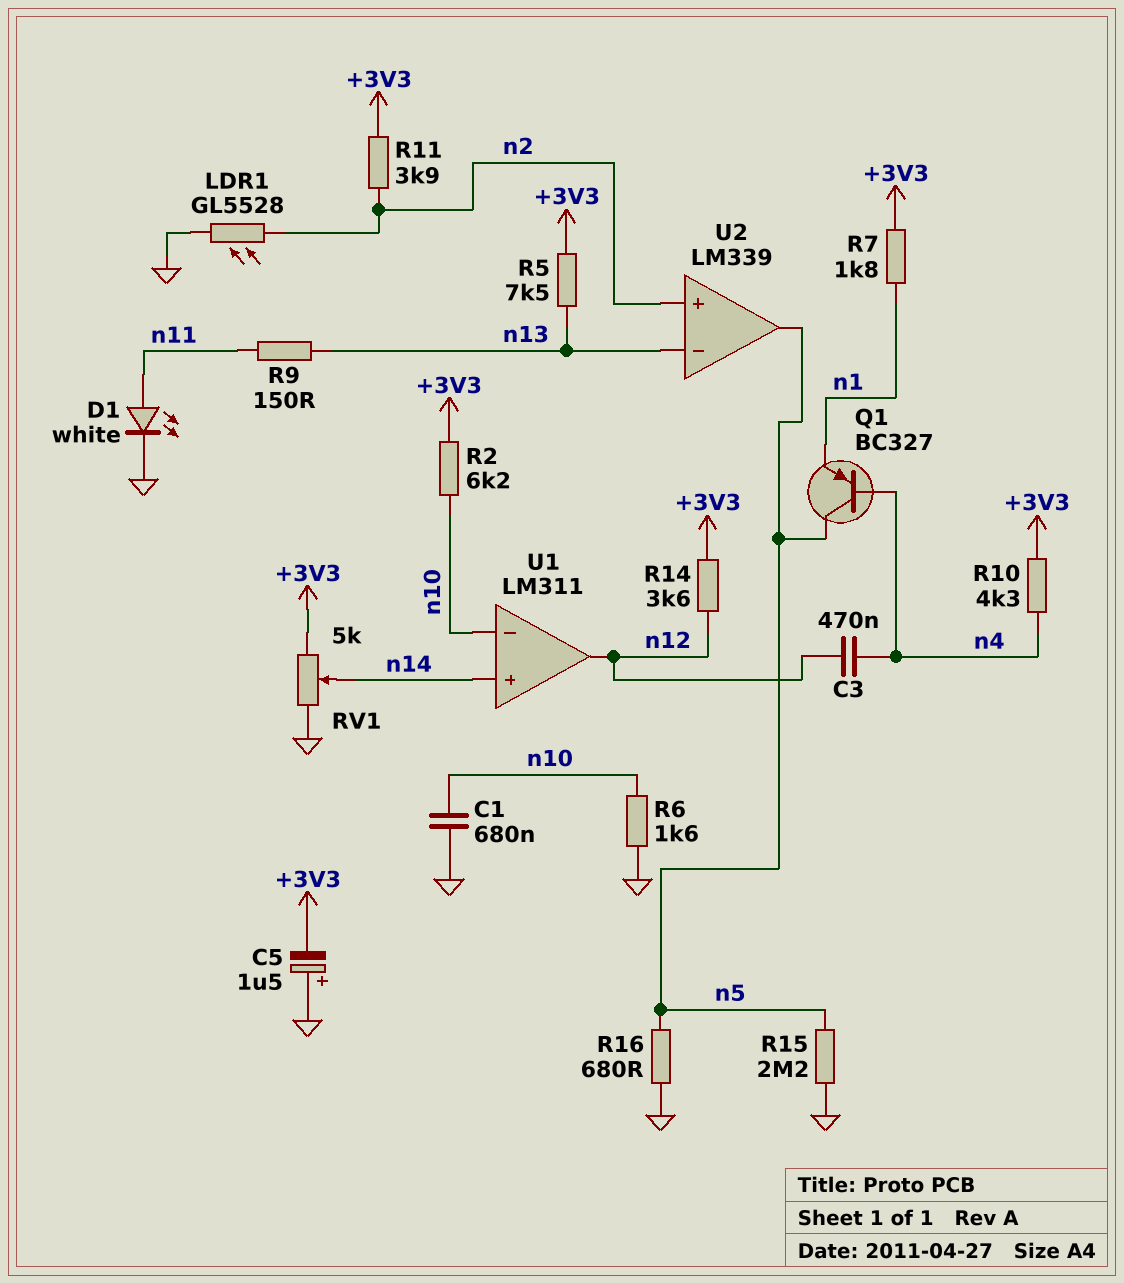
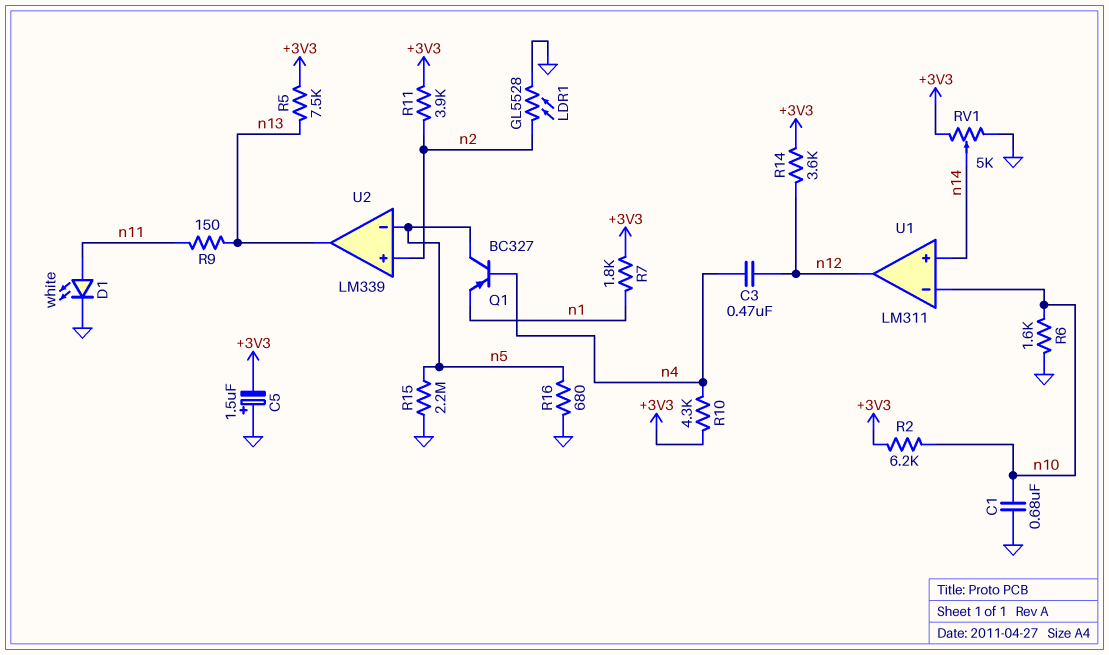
U2 pin in-: n13 -> n5
U2 pin out: n5 -> n13

